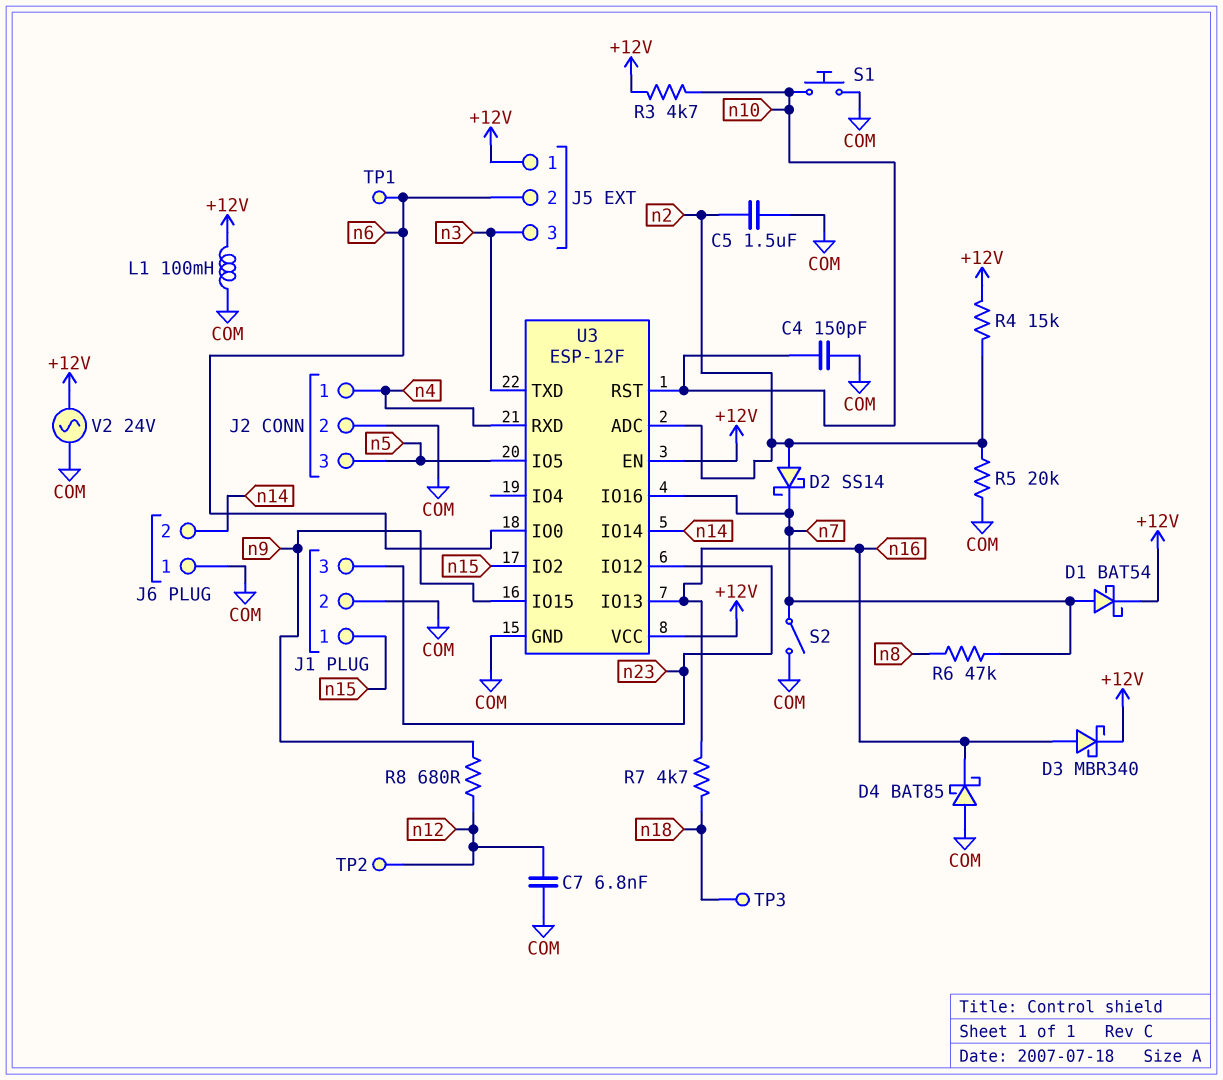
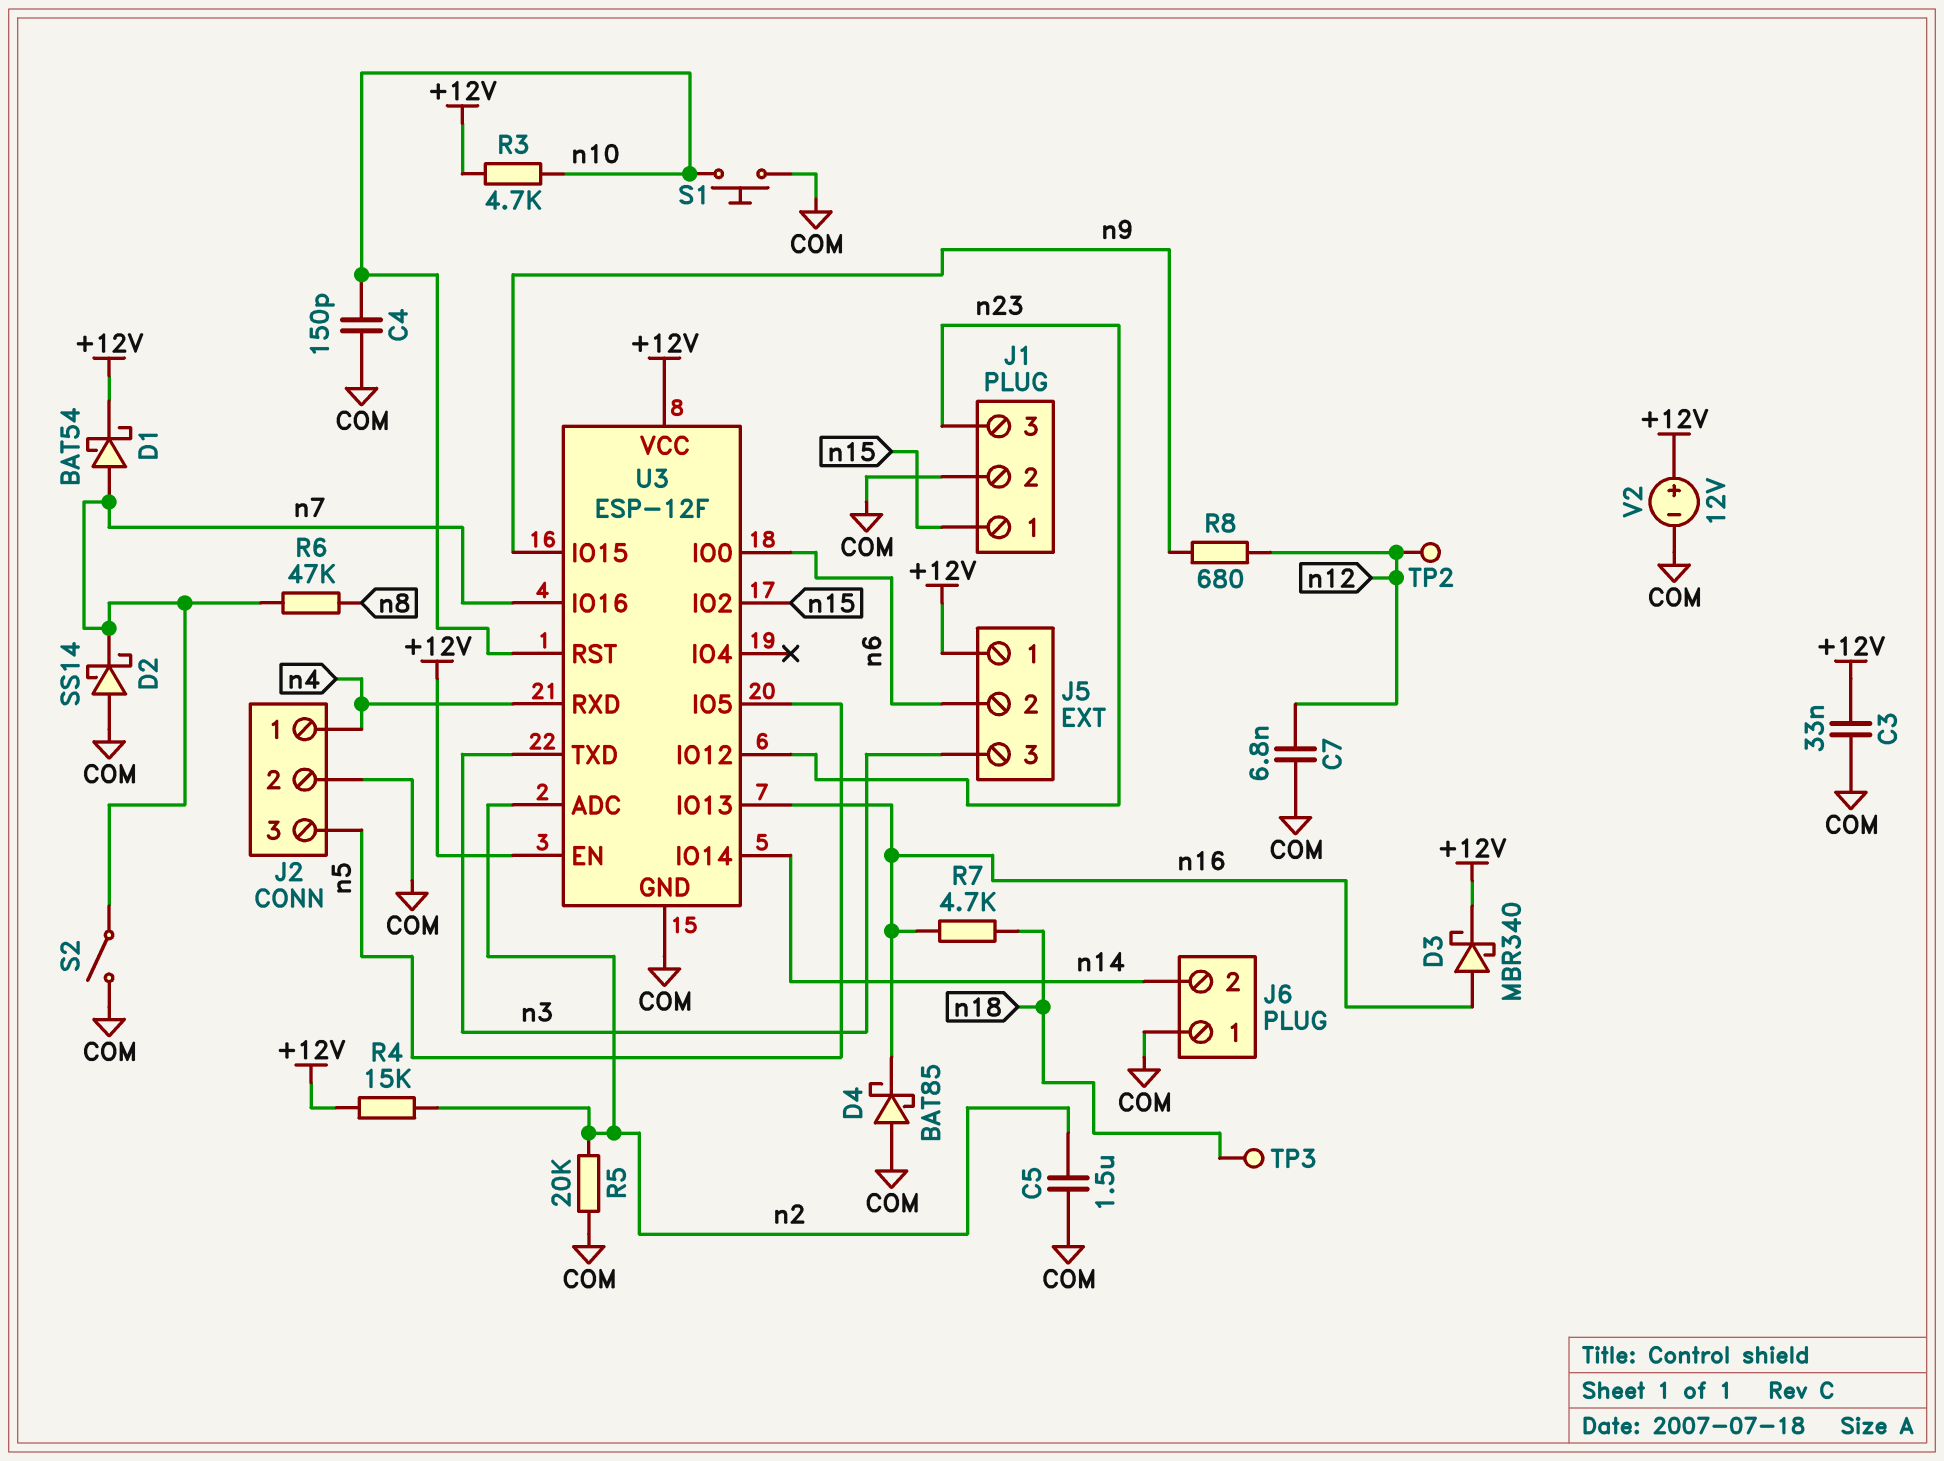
C3: none -> 33nF (+12V, COM)
D2: schottky SS14 (A n2, K n7) -> schottky SS14 (A COM, K n7)
L1: 100mH (+12V, COM) -> none
TP1: test point (n6) -> none
V2: AC 24V (+12V, COM) -> 12V (plus +12V, minus COM)

